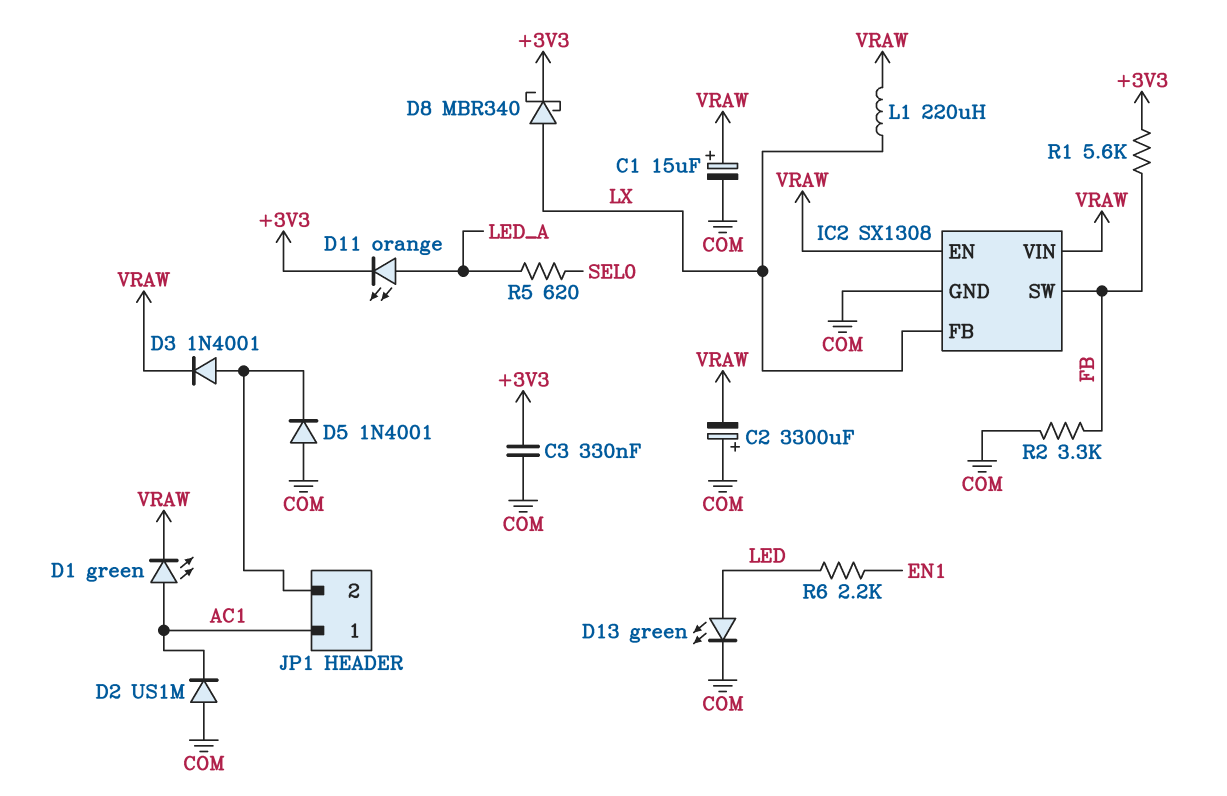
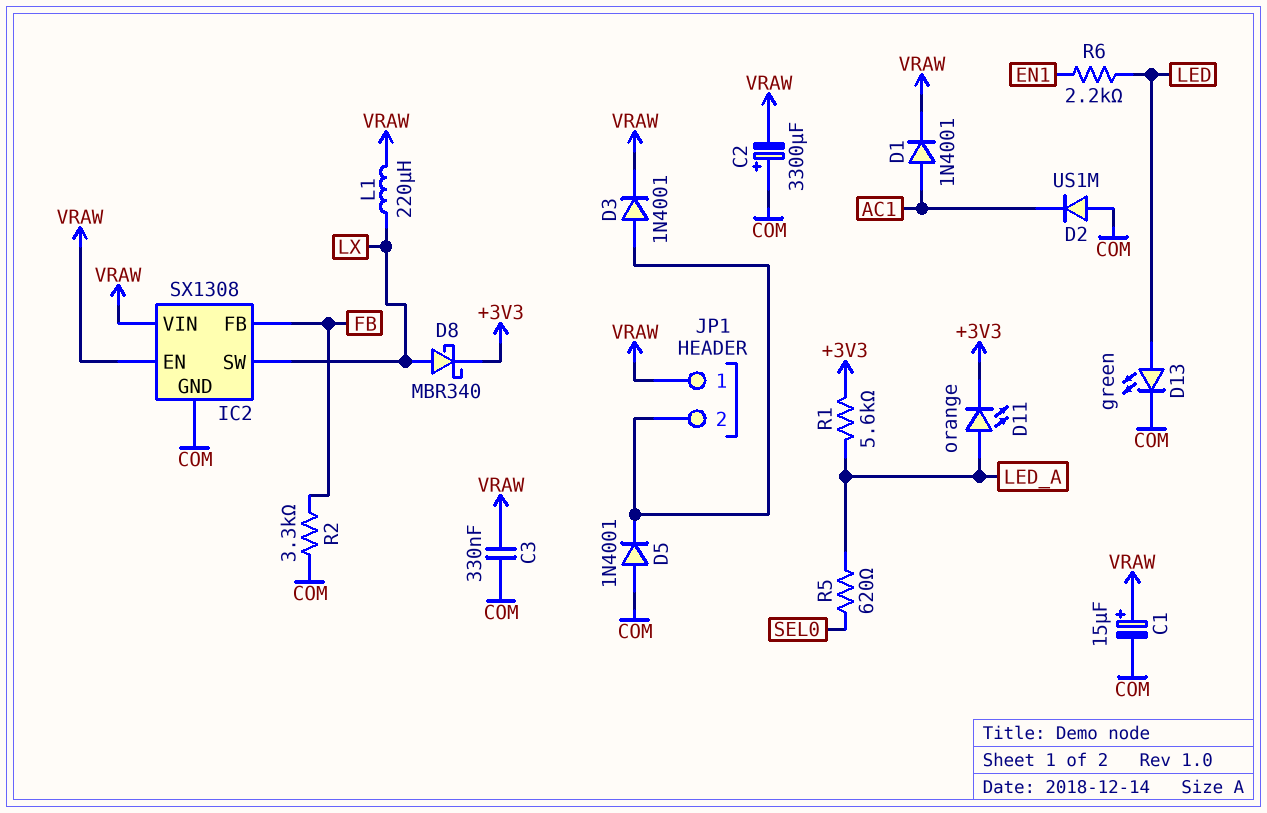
C3: 330nF (+3V3, COM) -> 330nF (COM, VRAW)
D1: LED green (A AC1, K VRAW) -> diode 1N4001 (A AC1, K VRAW)
IC2 pin FB: LX -> FB
IC2 pin SW: FB -> LX
JP1 pin 1: AC1 -> VRAW
R1: 5.6k (+3V3, FB) -> 5.6k (+3V3, LED_A)

